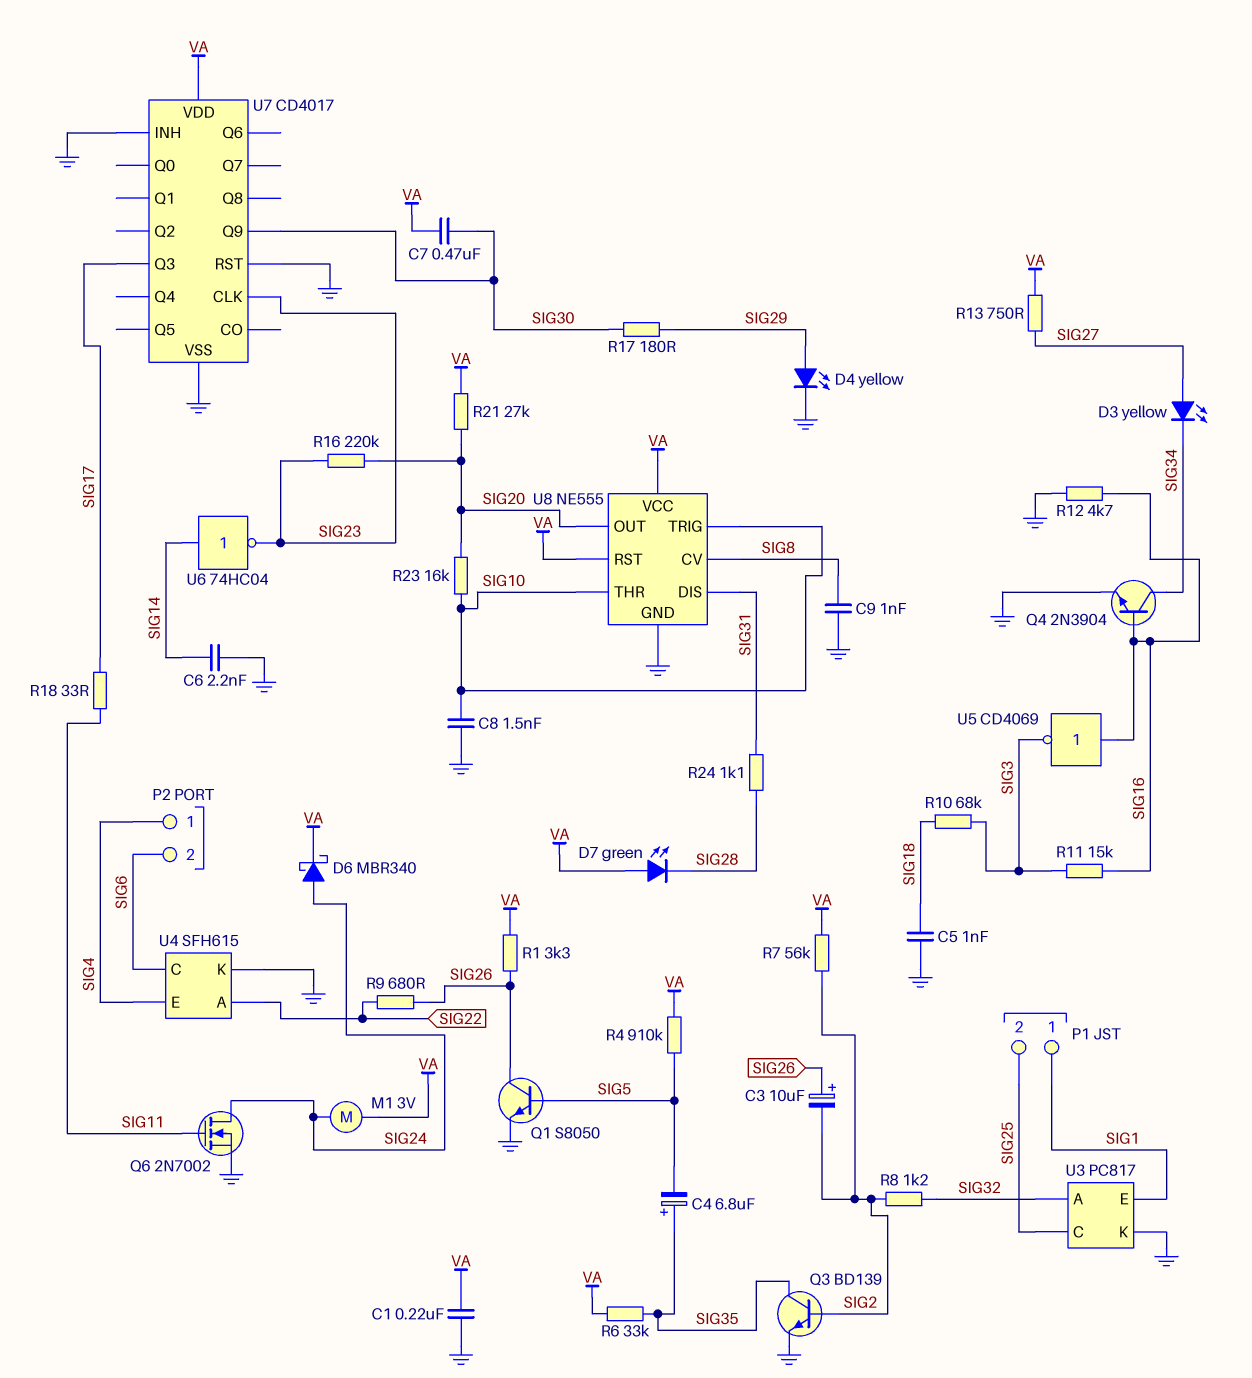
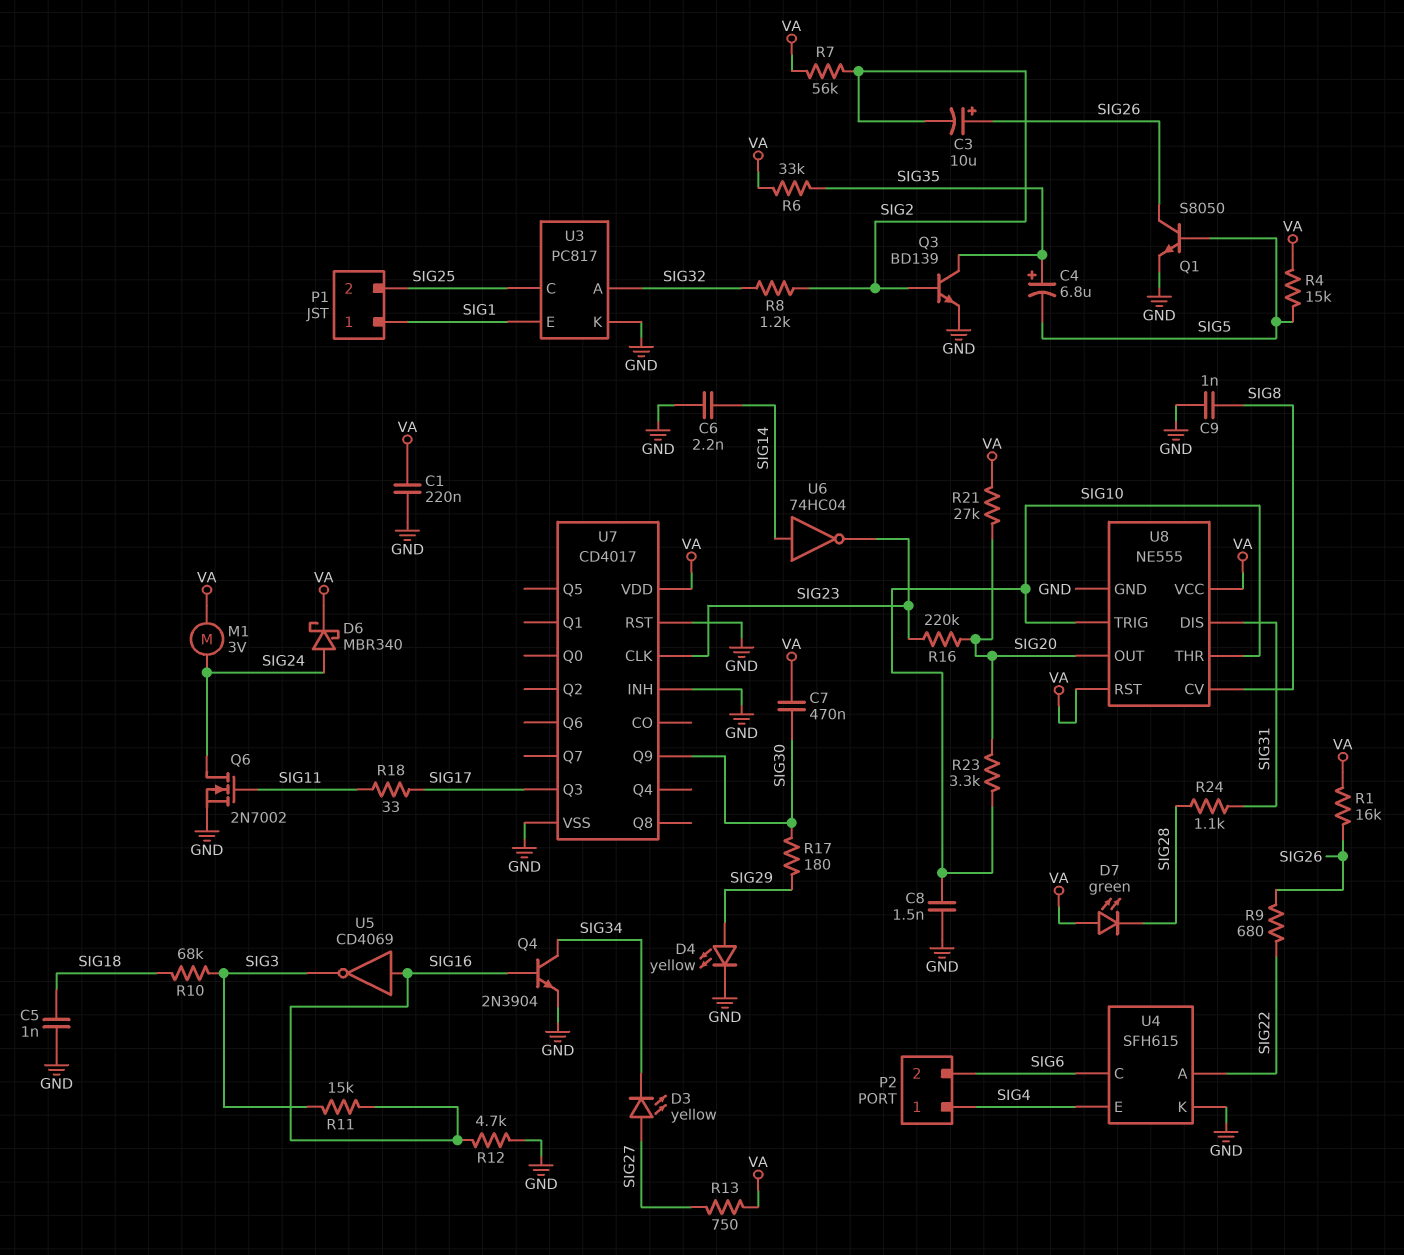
R1: 3.3k (SIG26, VA) -> 16k (SIG26, VA)
R4: 910k (SIG5, VA) -> 15k (SIG5, VA)
R23: 16k (SIG10, SIG20) -> 3.3k (SIG10, SIG20)

